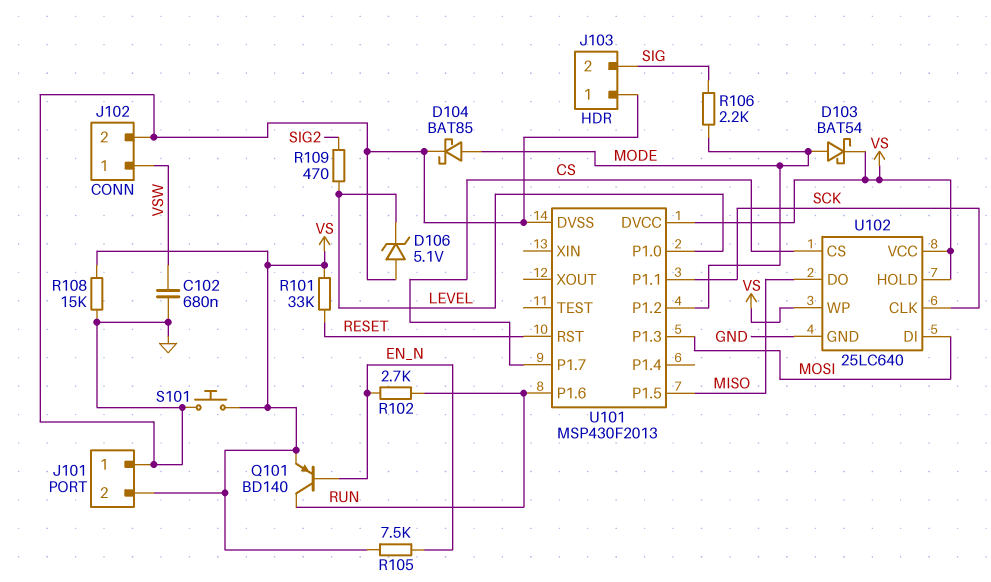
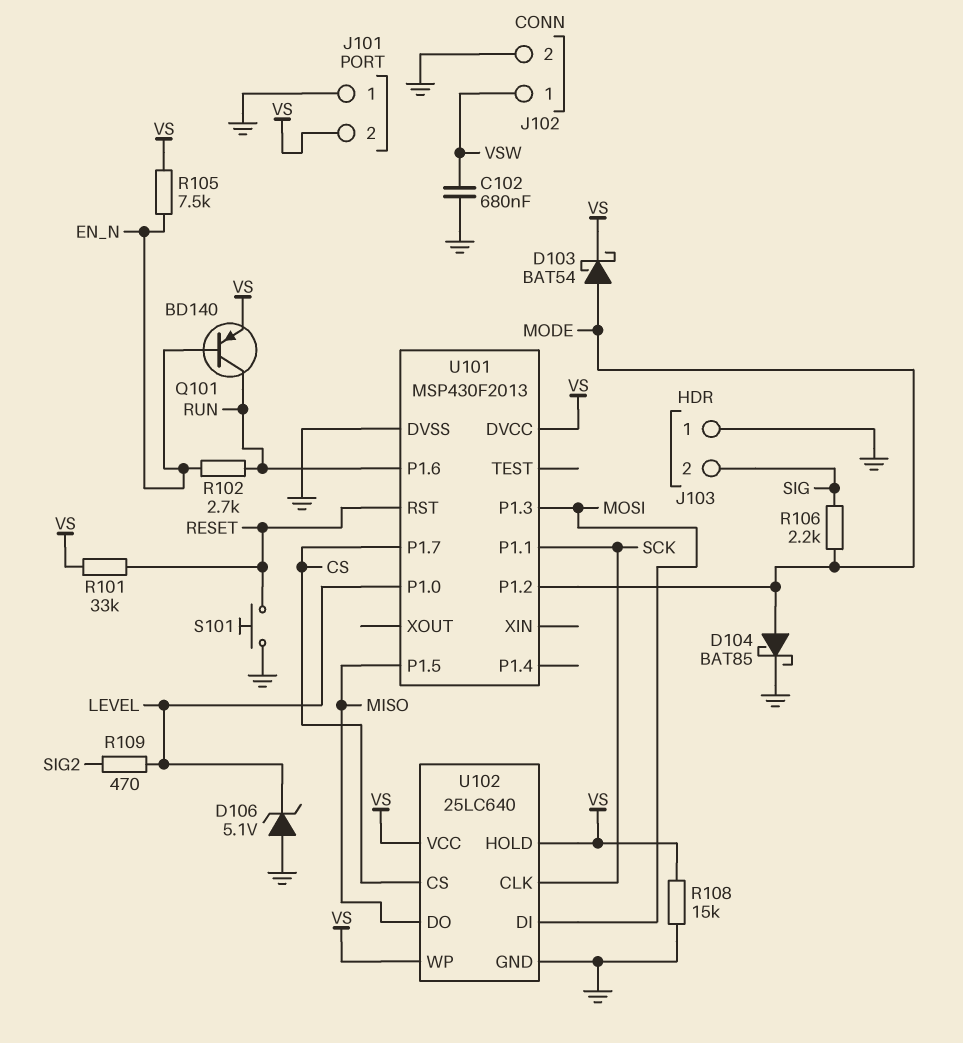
S101: button (GND, VS) -> button (GND, RESET)

